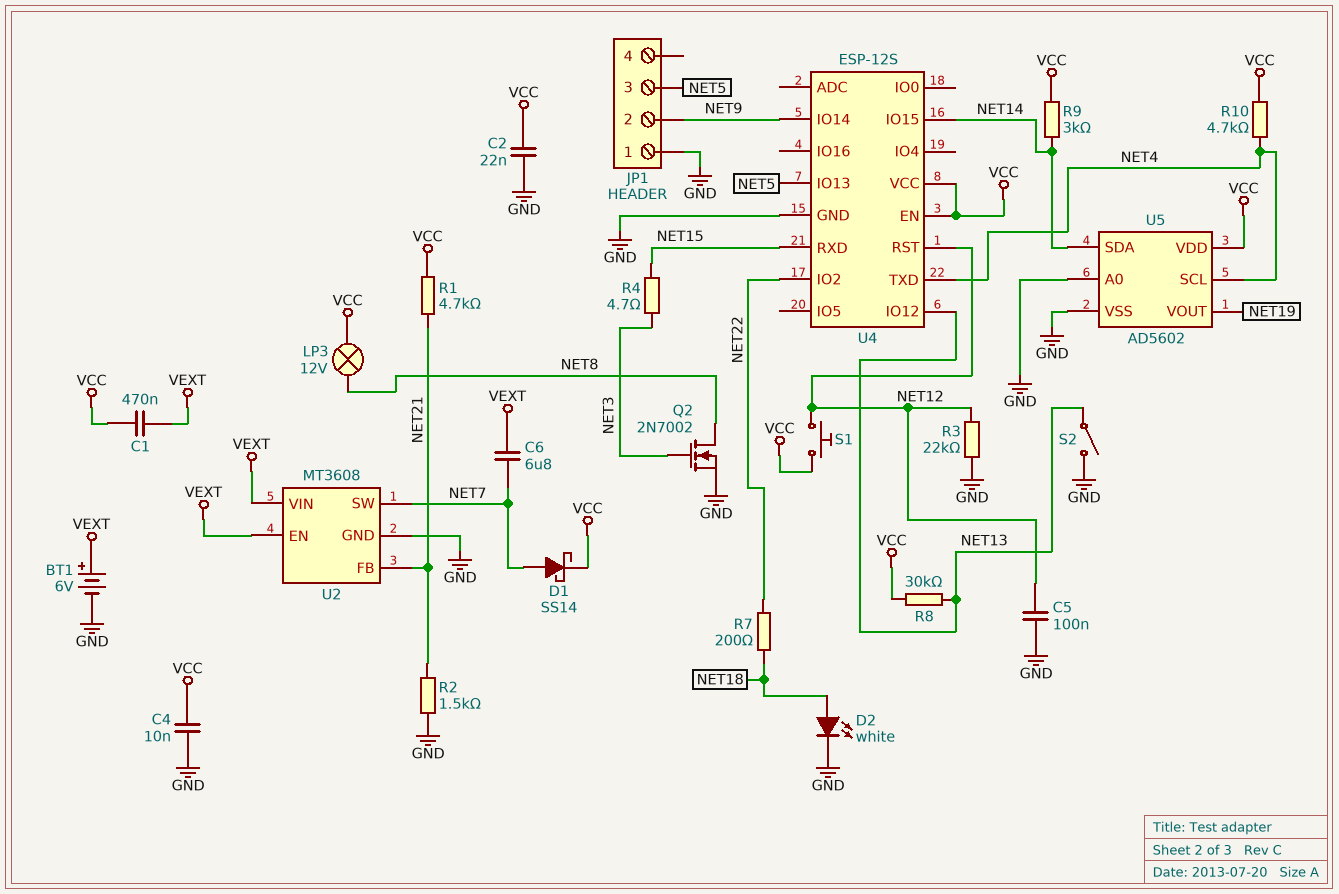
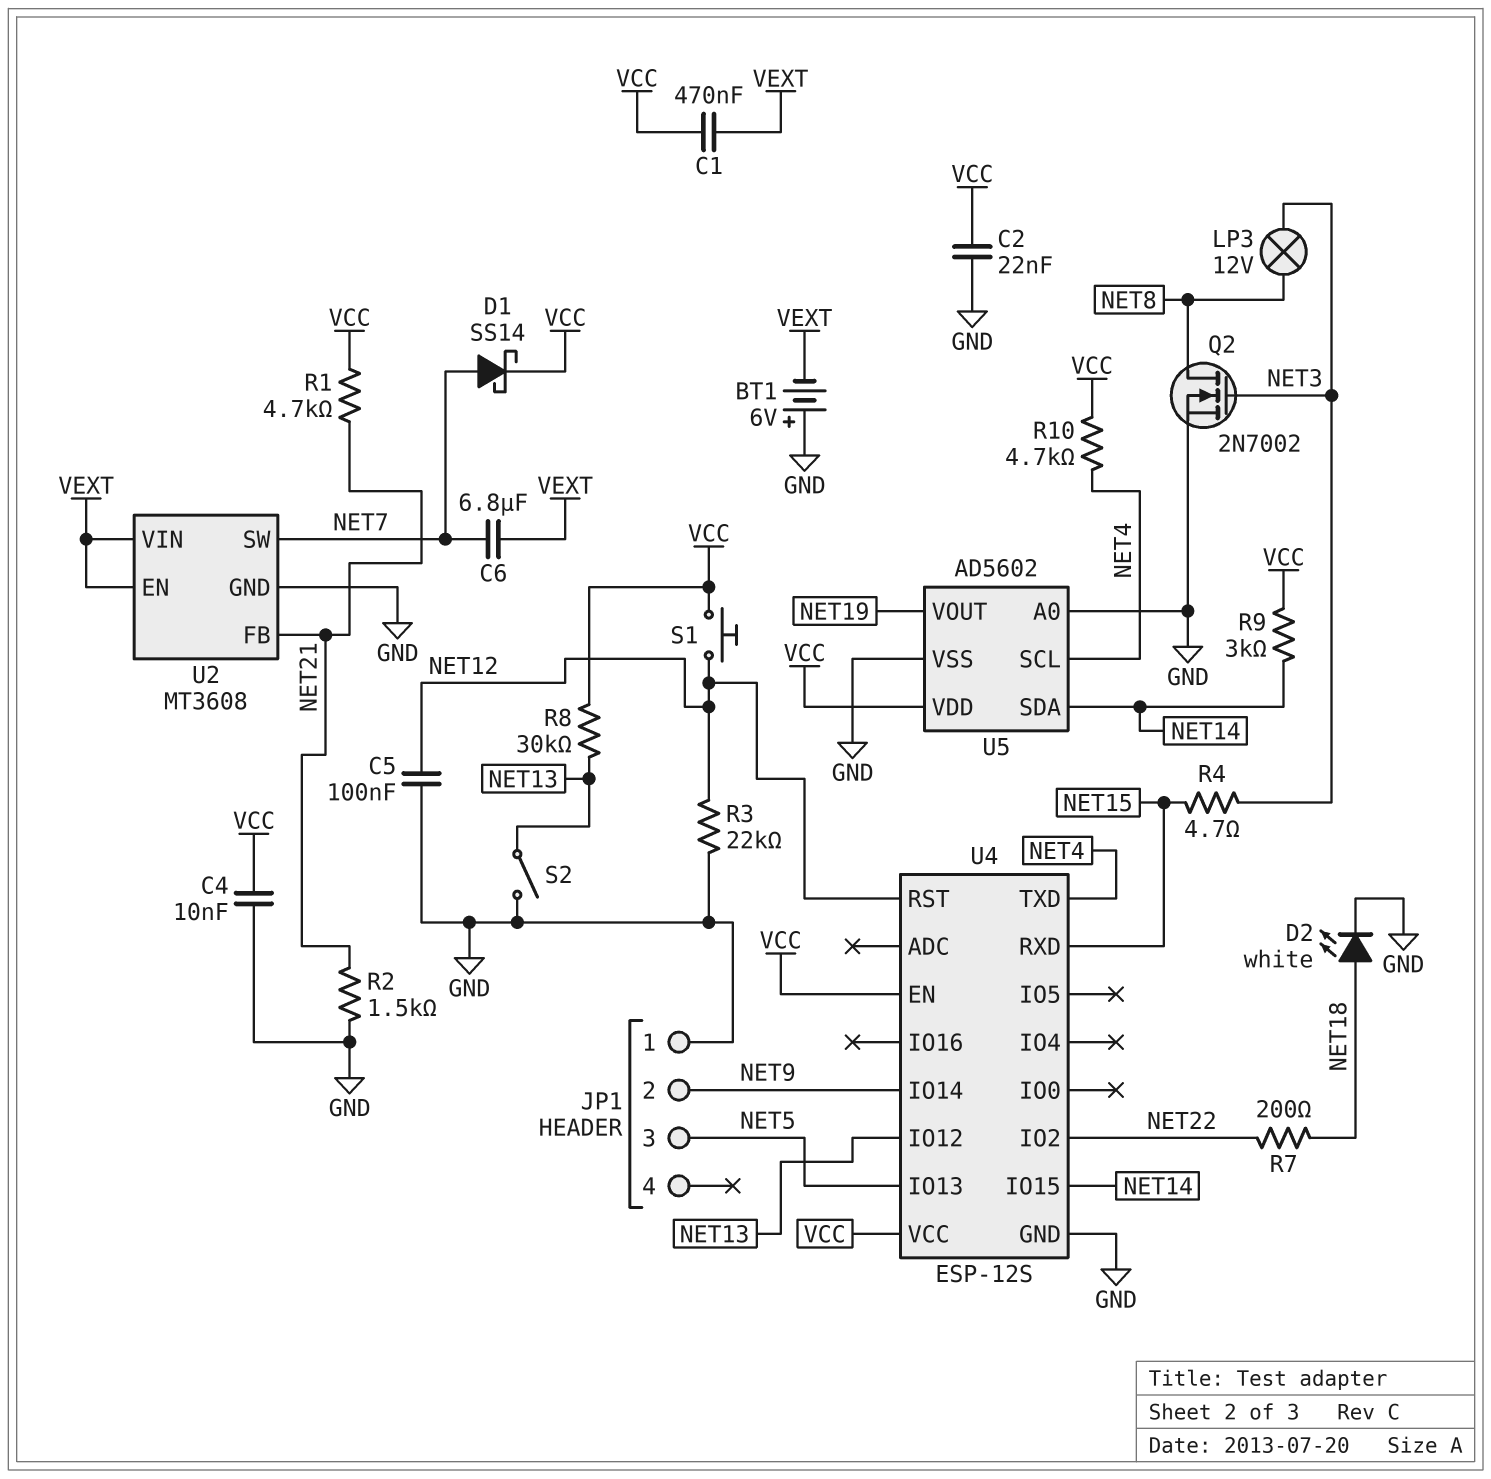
BT1: 6V (plus VEXT, minus GND) -> 6V (plus GND, minus VEXT)
LP3: lamp 12V (NET8, VCC) -> lamp 12V (NET3, NET8)

